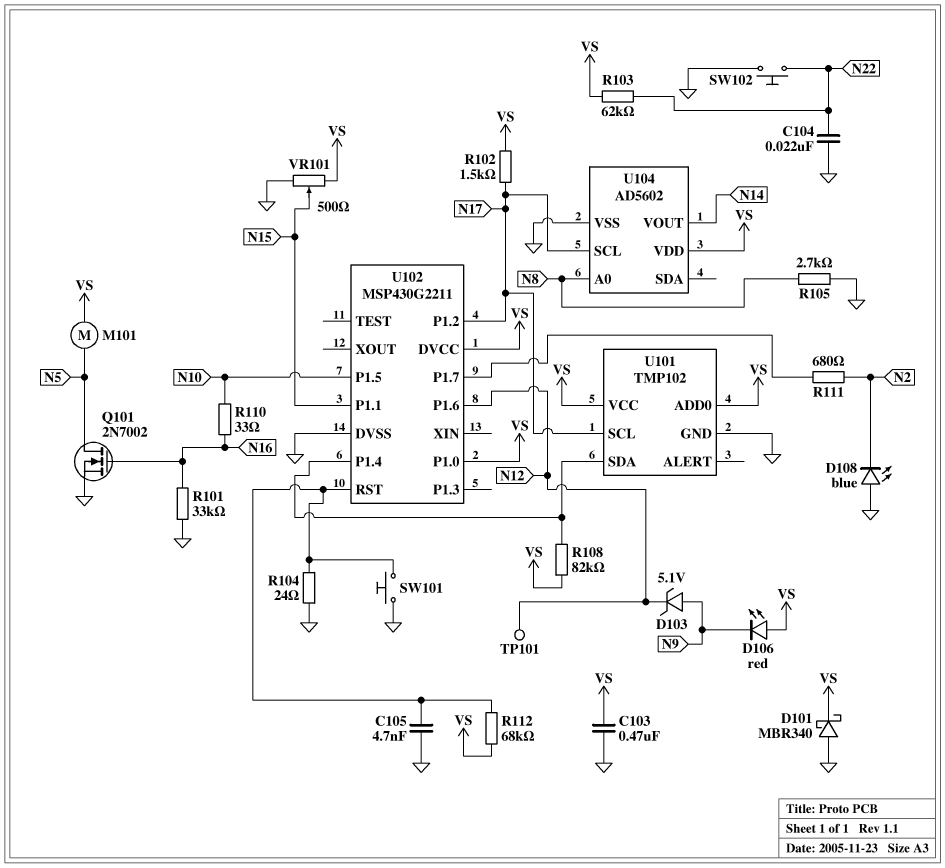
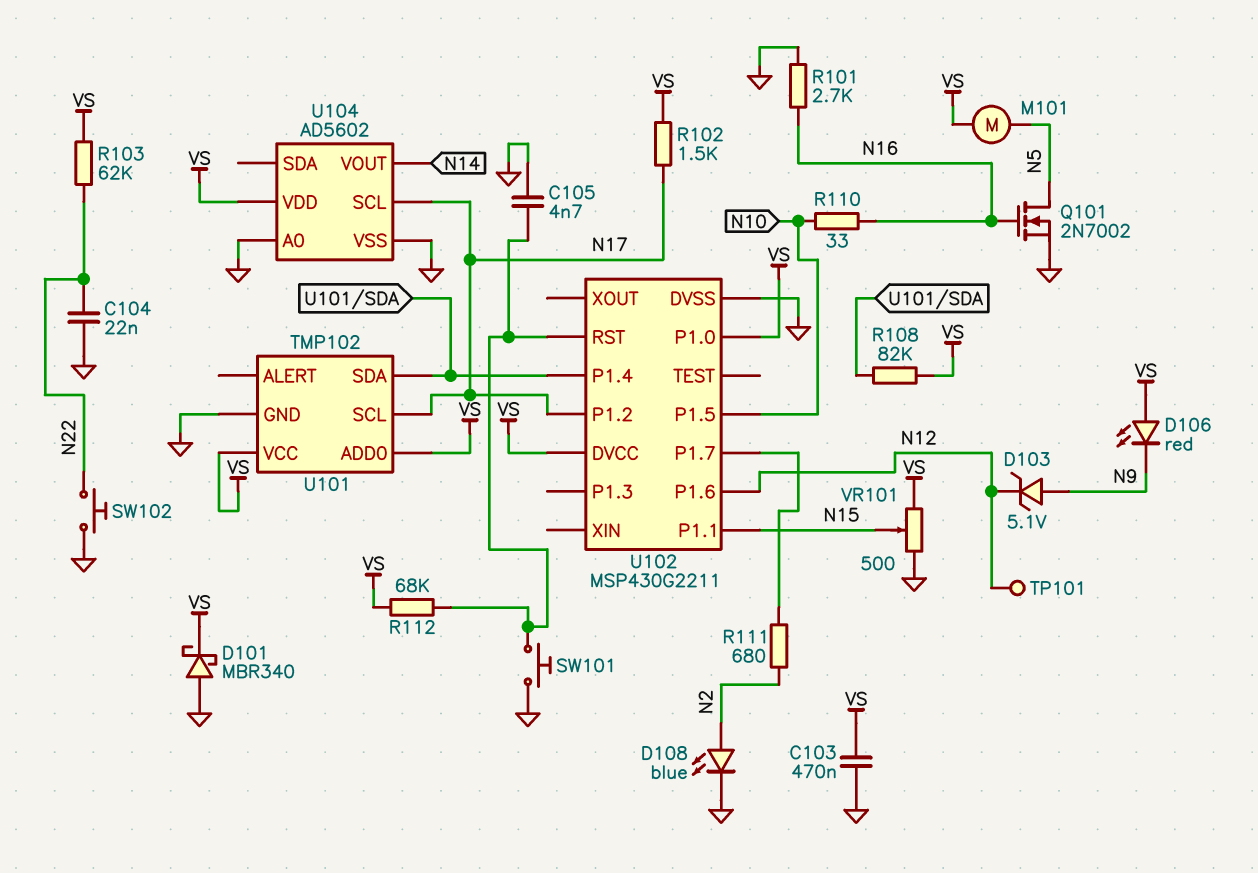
D108: LED blue (A GND, K N2) -> LED blue (A N2, K GND)
R101: 33k (GND, N16) -> 2.7k (GND, N16)
R104: 24 (GND, U102/RST) -> none
R105: 2.7k (GND, N8) -> none
U104 pin A0: N8 -> GND

